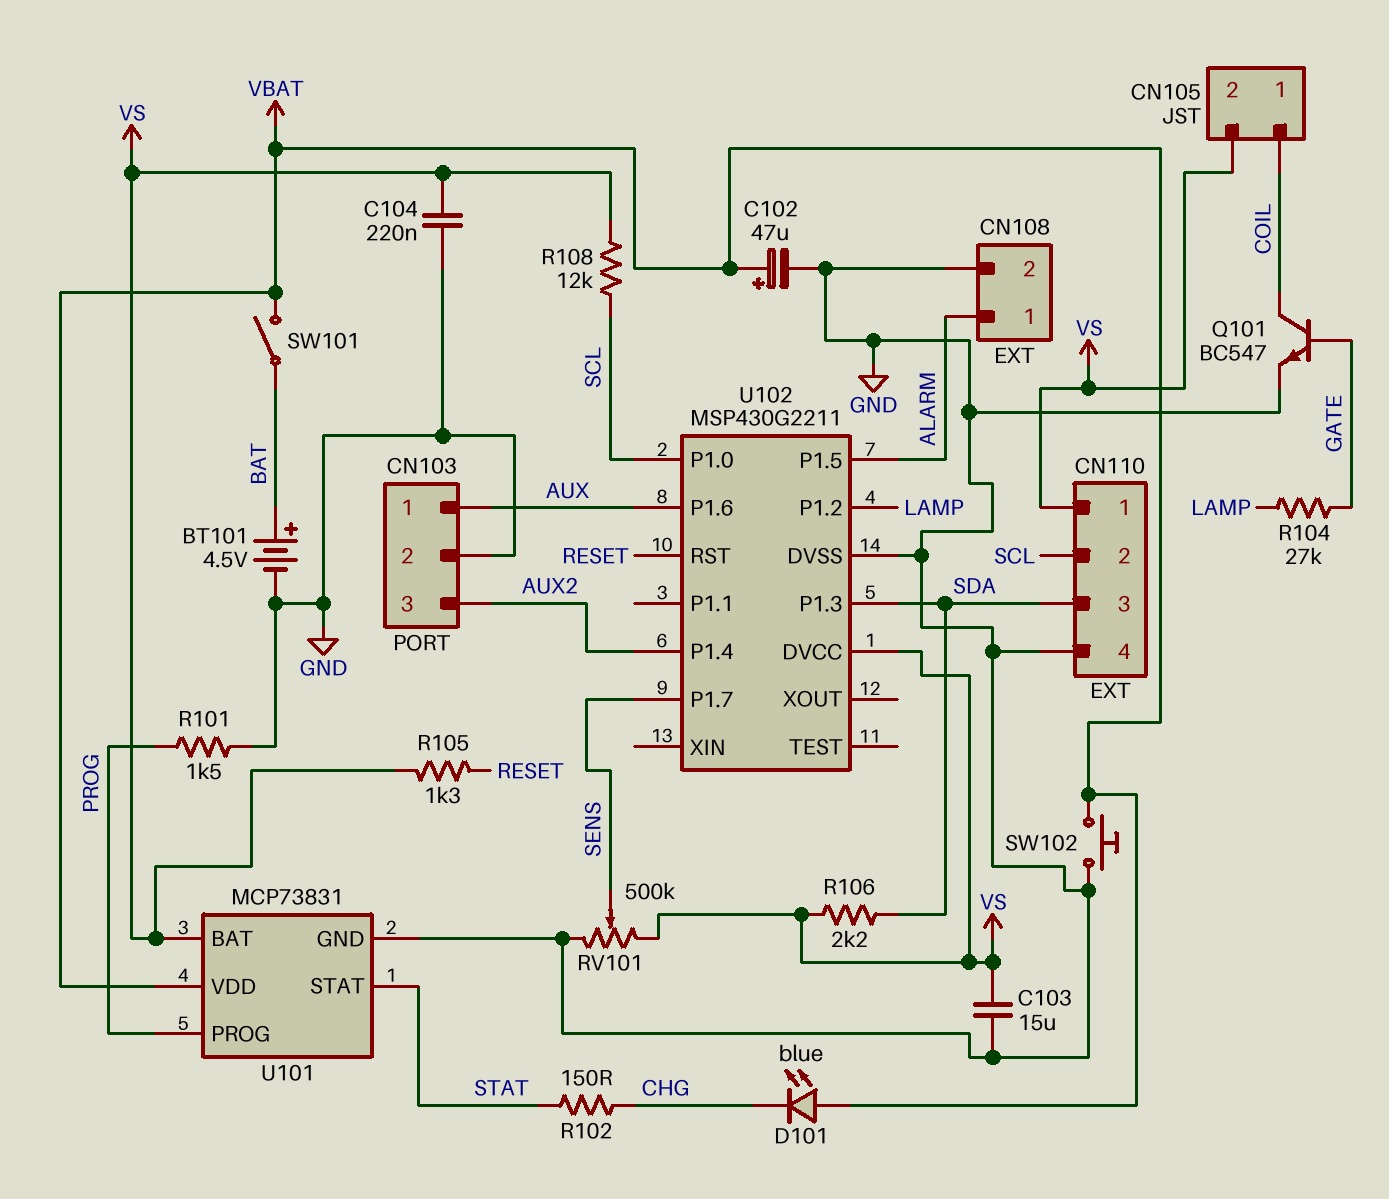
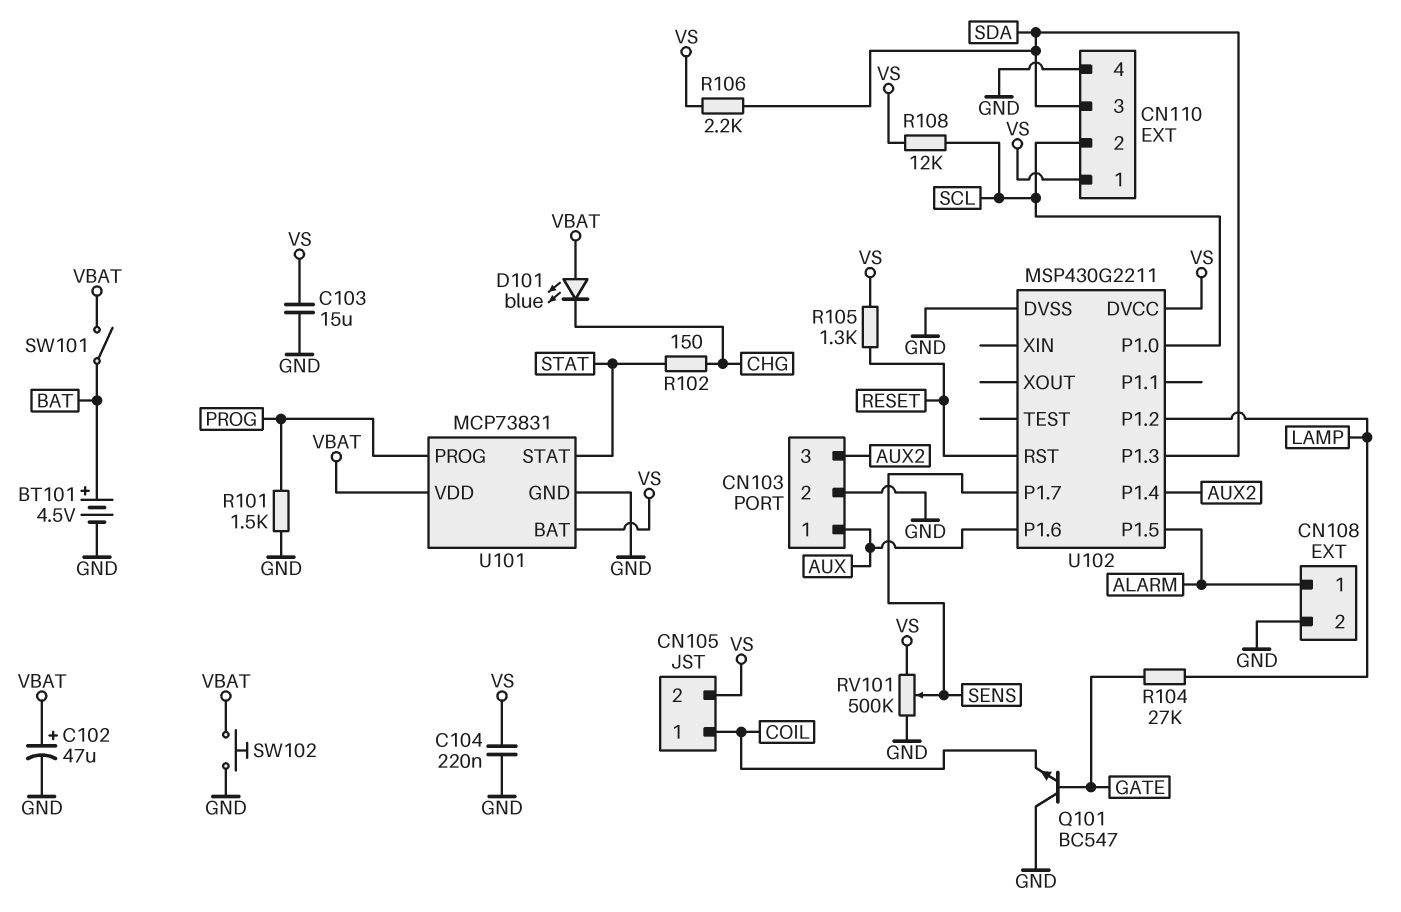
Q101: NPN BC547 (B GATE, C COIL, E GND) -> NPN BC547 (B GATE, C GND, E COIL)

